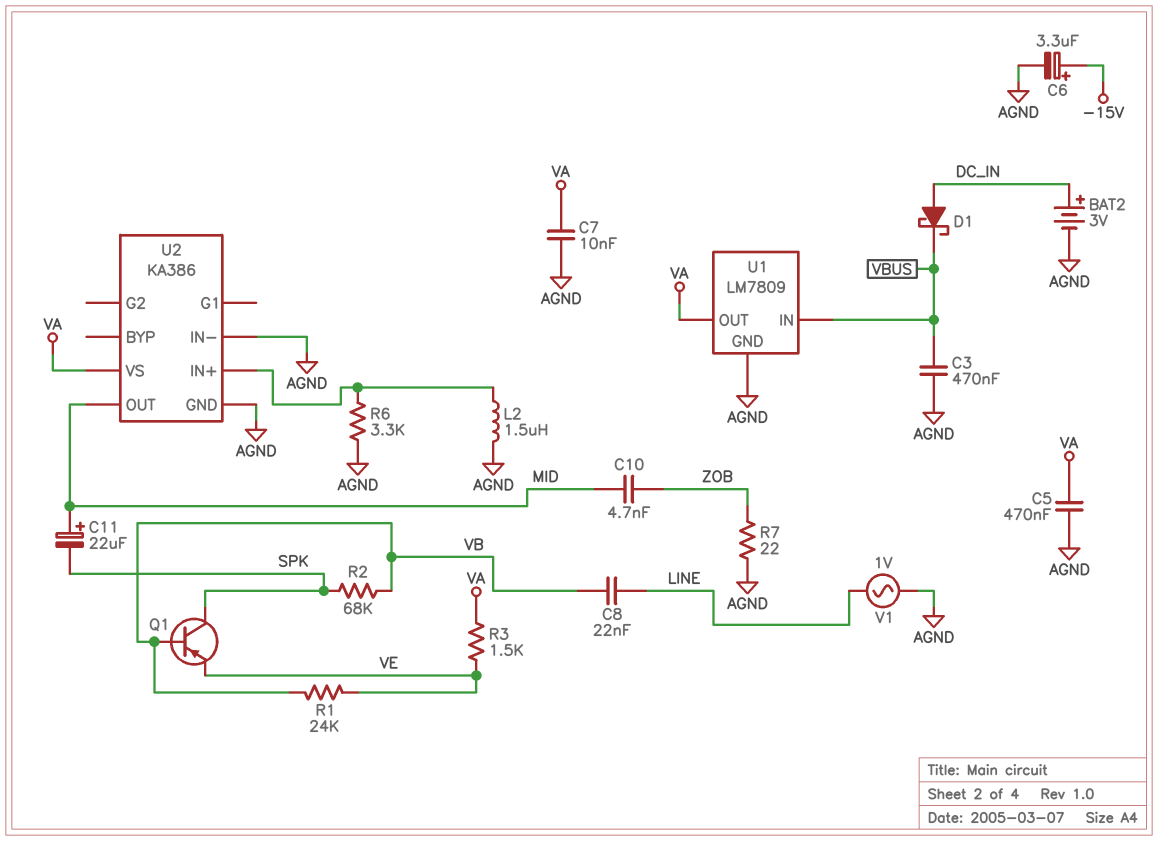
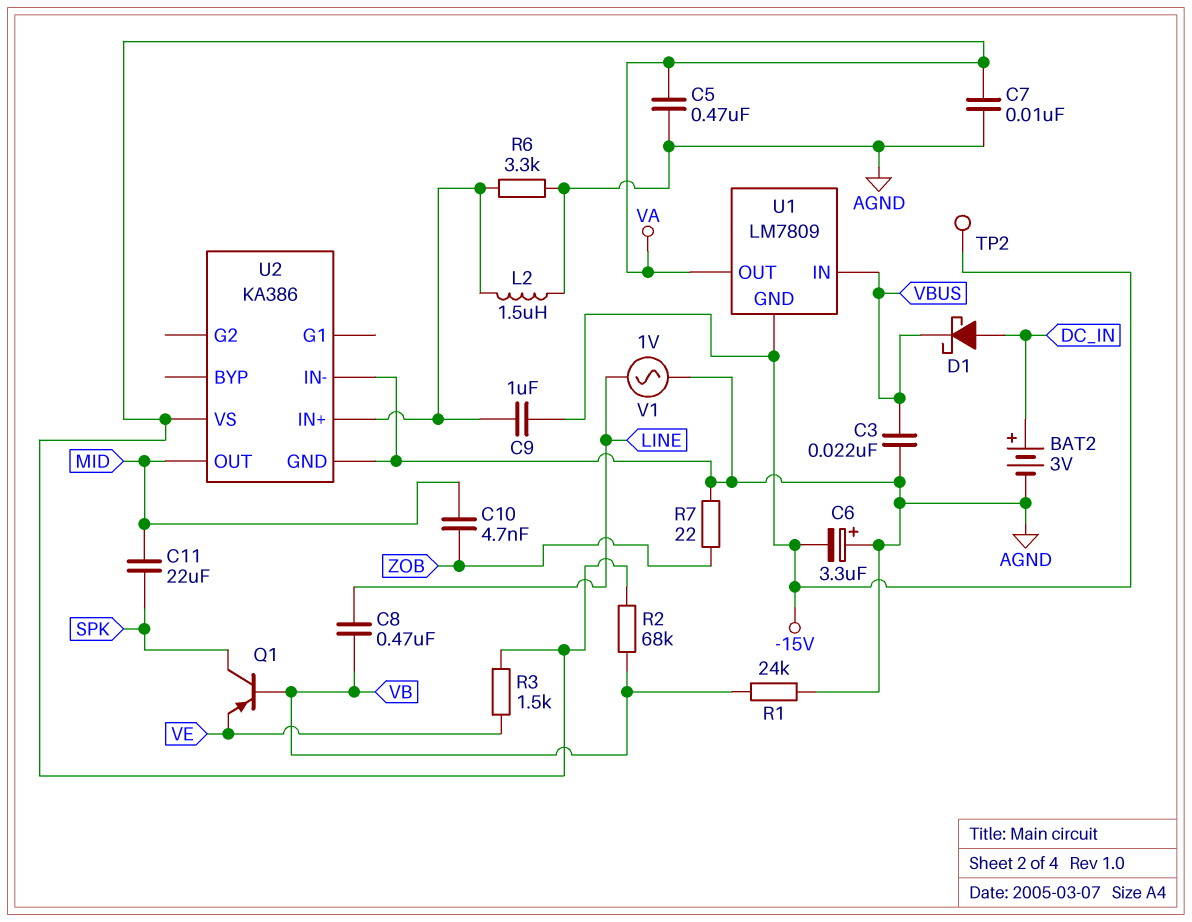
C3: 470nF (AGND, VBUS) -> 22nF (AGND, VBUS)
C6: 3.3uF (plus -15V, minus AGND) -> 3.3uF (plus AGND, minus -15V)
C8: 22nF (LINE, VB) -> 470nF (LINE, VB)
C9: none -> 1uF (-15V, U2/IN+)
C11: 22uF (plus MID, minus SPK) -> 22uF (MID, SPK)
R1: 24k (VB, VE) -> 24k (AGND, VB)
R2: 68k (SPK, VB) -> 68k (VA, VB)
TP2: none -> test point (-15V)
U1 pin GND: AGND -> -15V

